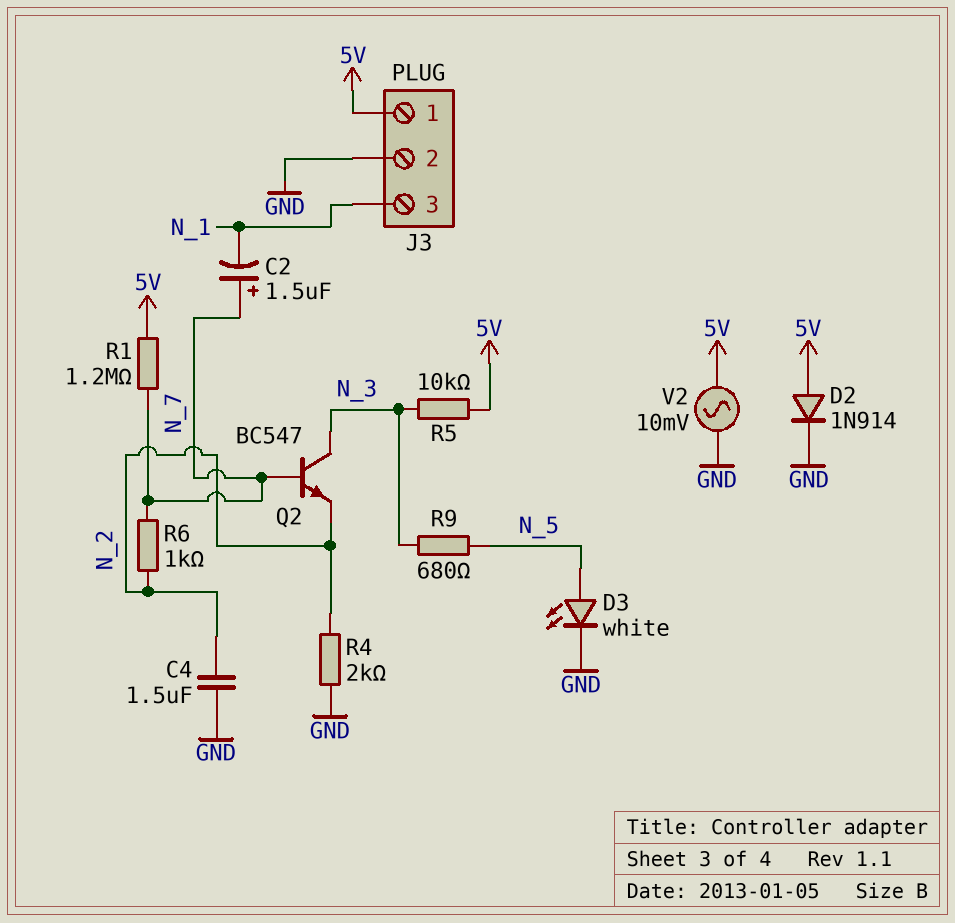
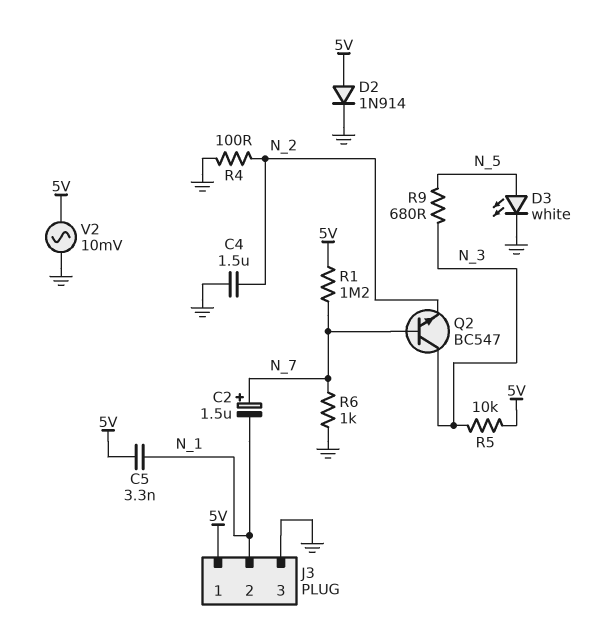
C5: none -> 3.3nF (5V, N_1)
J3 pin 2: GND -> N_1
J3 pin 3: N_1 -> GND
R4: 2k (GND, N_2) -> 100 (GND, N_2)
R6: 1k (N_2, N_7) -> 1k (GND, N_7)

